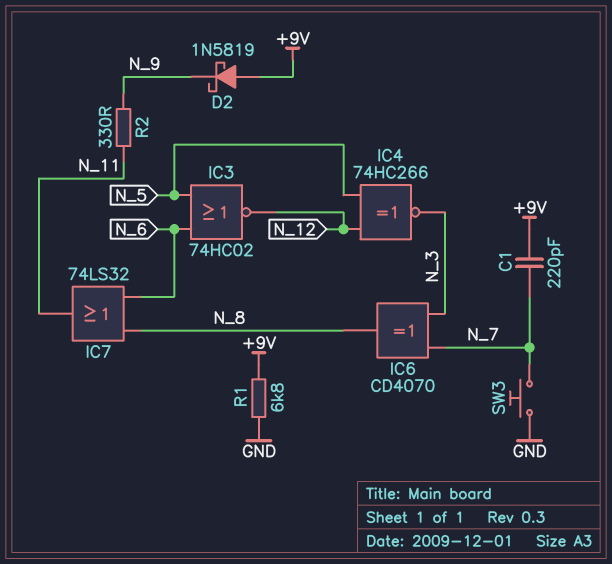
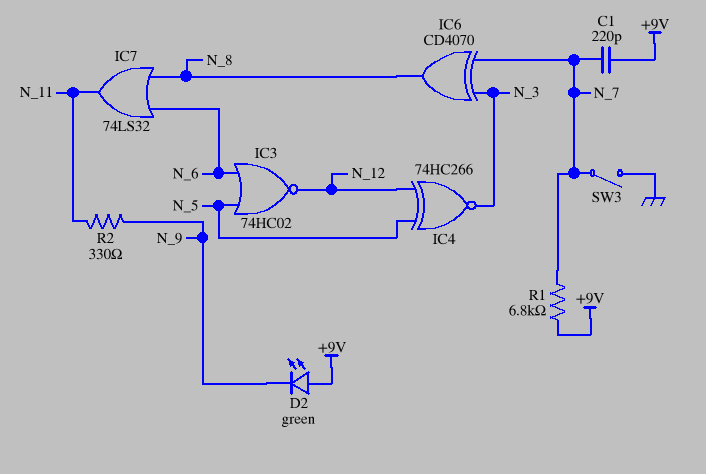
D2: schottky 1N5819 (A +9V, K N_9) -> LED green (A +9V, K N_9)
R1: 6.8k (+9V, GND) -> 6.8k (+9V, N_7)
SW3: button (GND, N_7) -> switch (GND, N_7)

